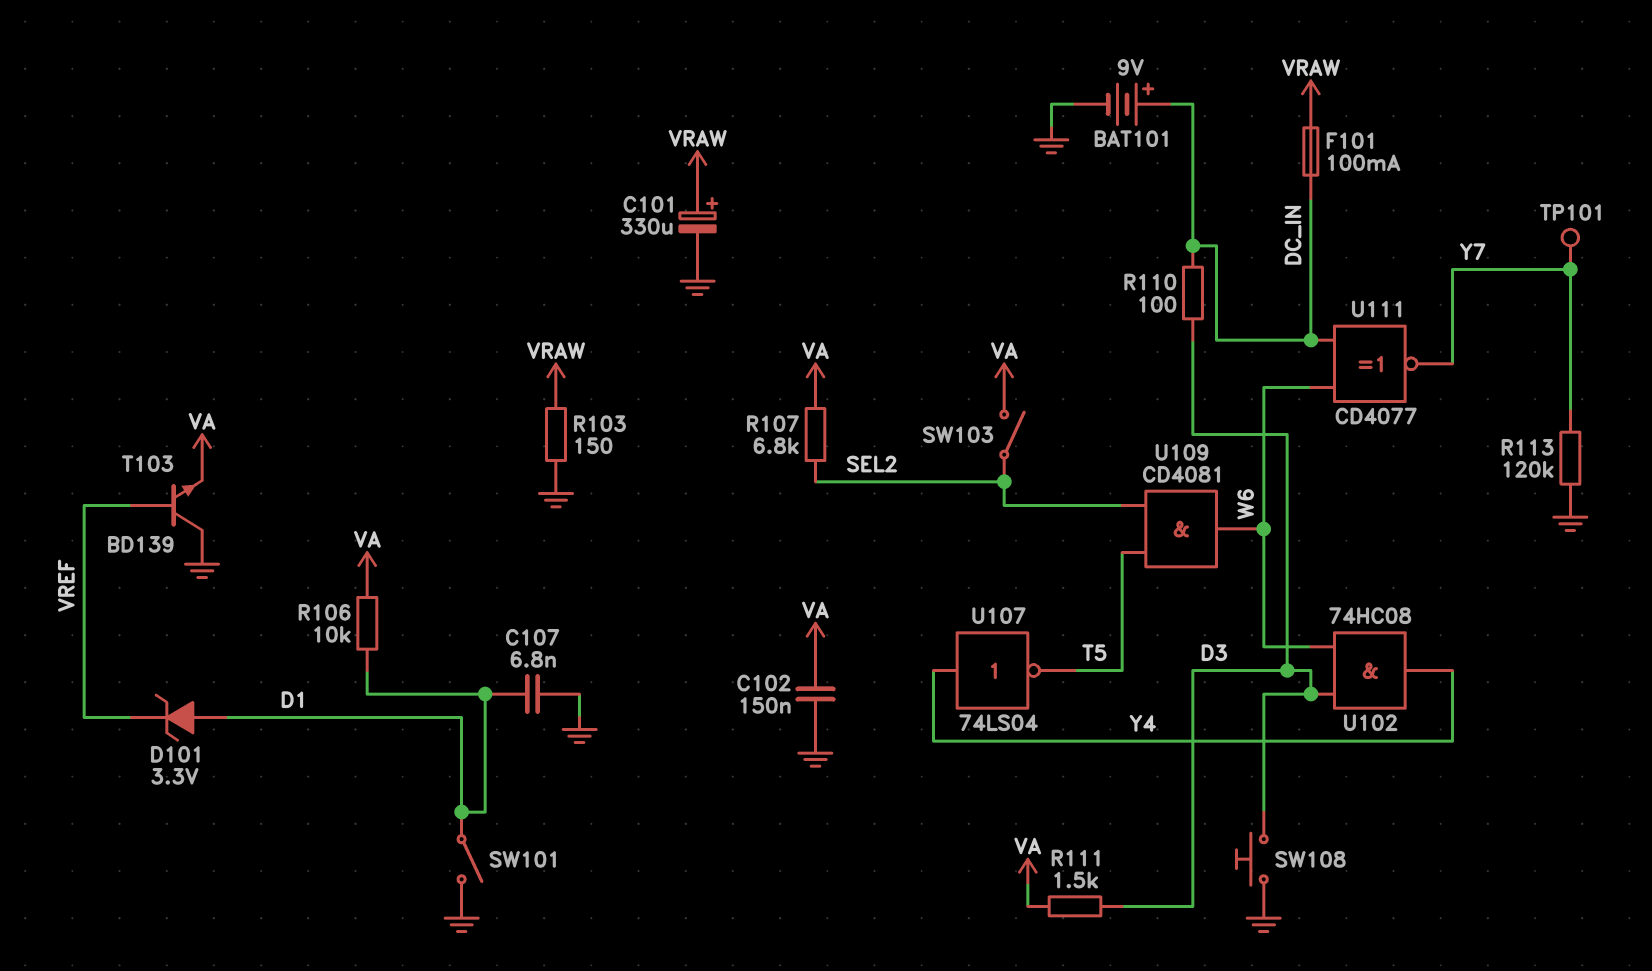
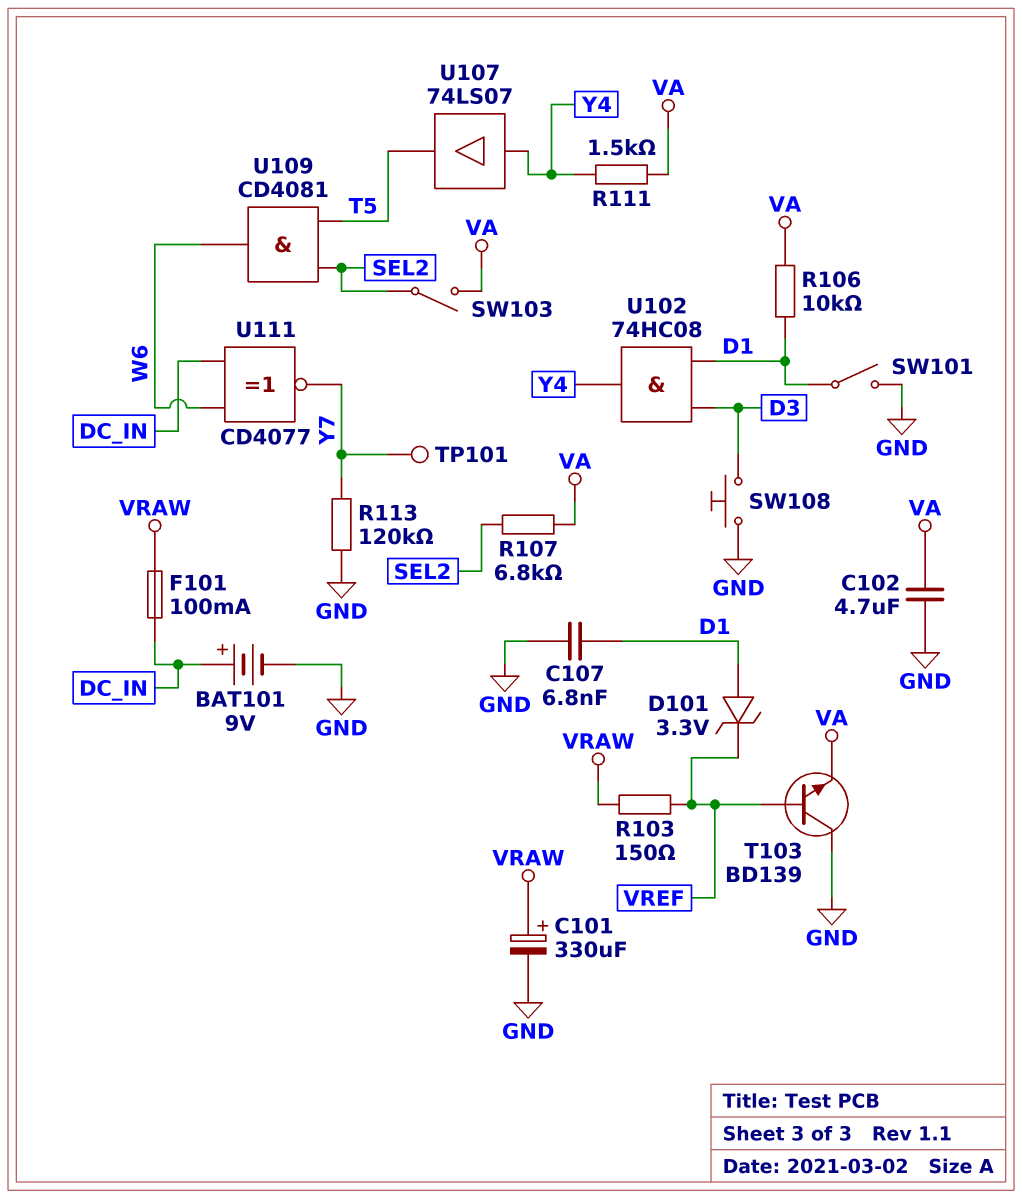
C102: 150nF (GND, VA) -> 4.7uF (GND, VA)
R103: 150 (GND, VRAW) -> 150 (VRAW, VREF)
R110: 100 (D3, DC_IN) -> none
R111: 1.5k (D3, VA) -> 1.5k (VA, Y4)
U102: AND 74HC08 (in D3, in W6, out Y4) -> AND 74HC08 (in D1, in D3, out Y4)
U107: NOT 74LS04 (in Y4, out T5) -> buffer 74LS07 (in Y4, out T5)

